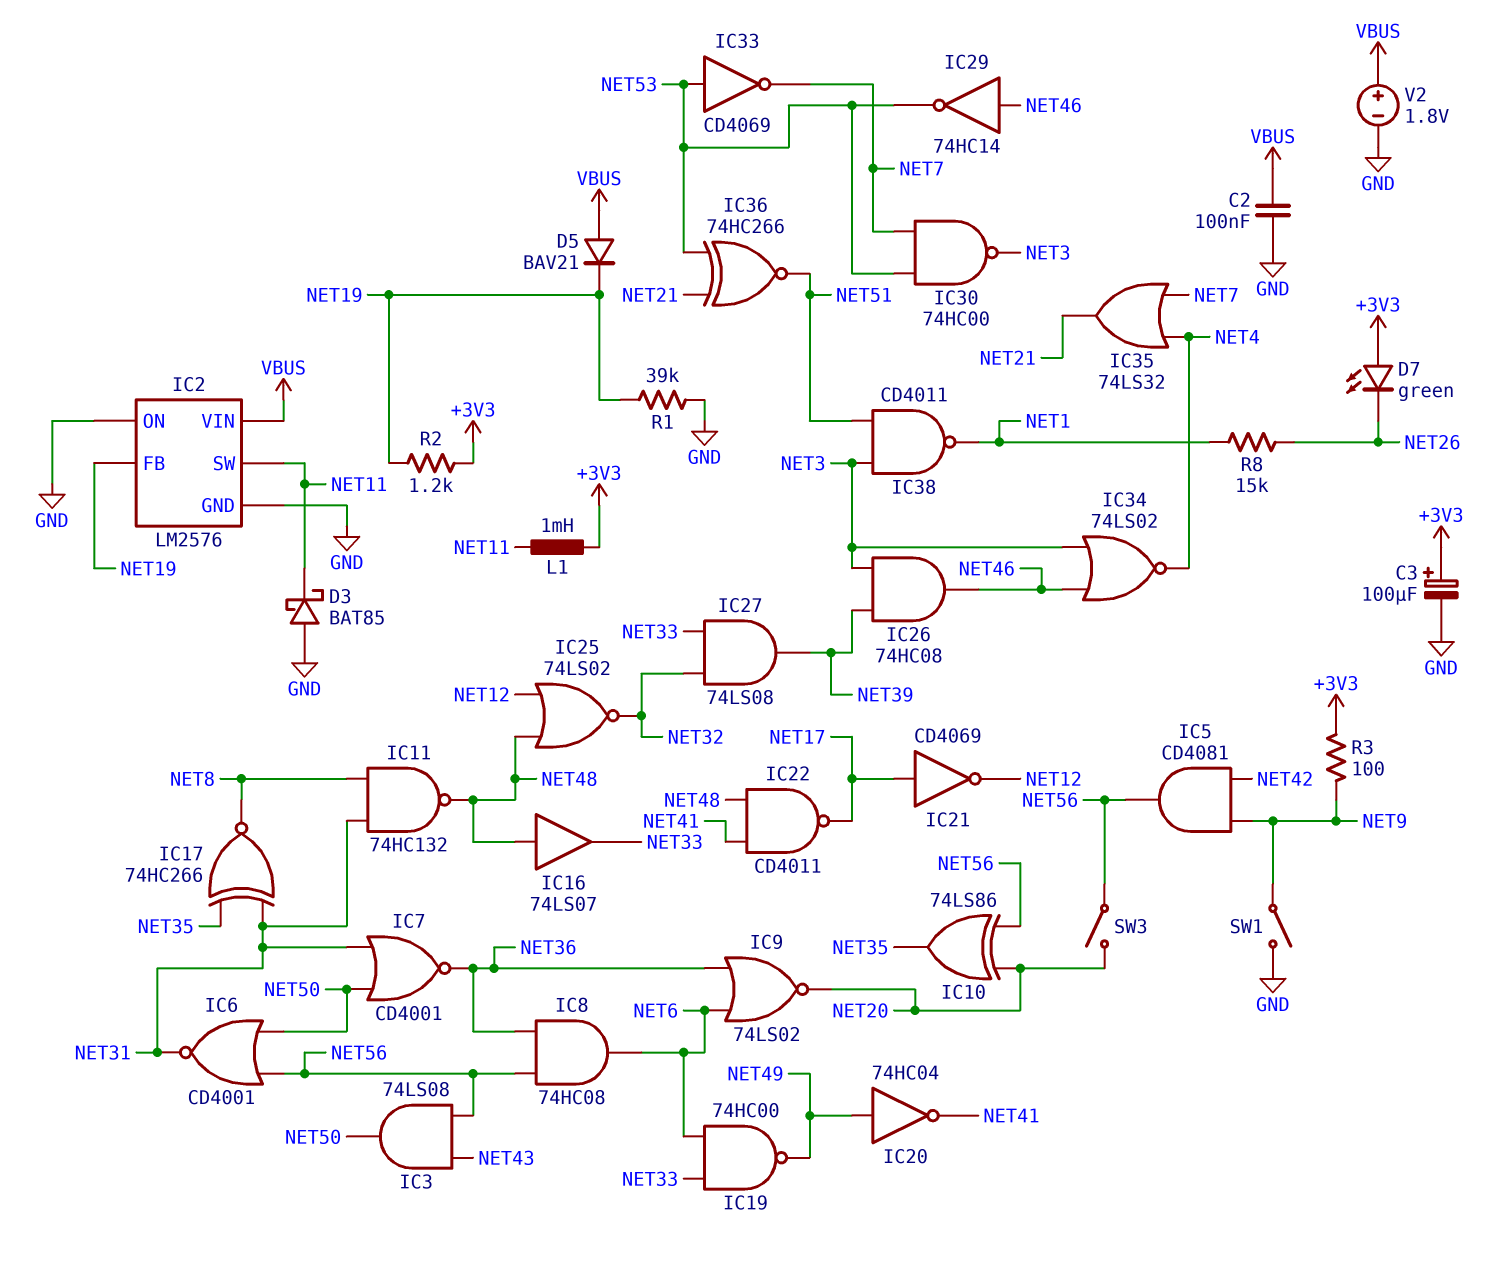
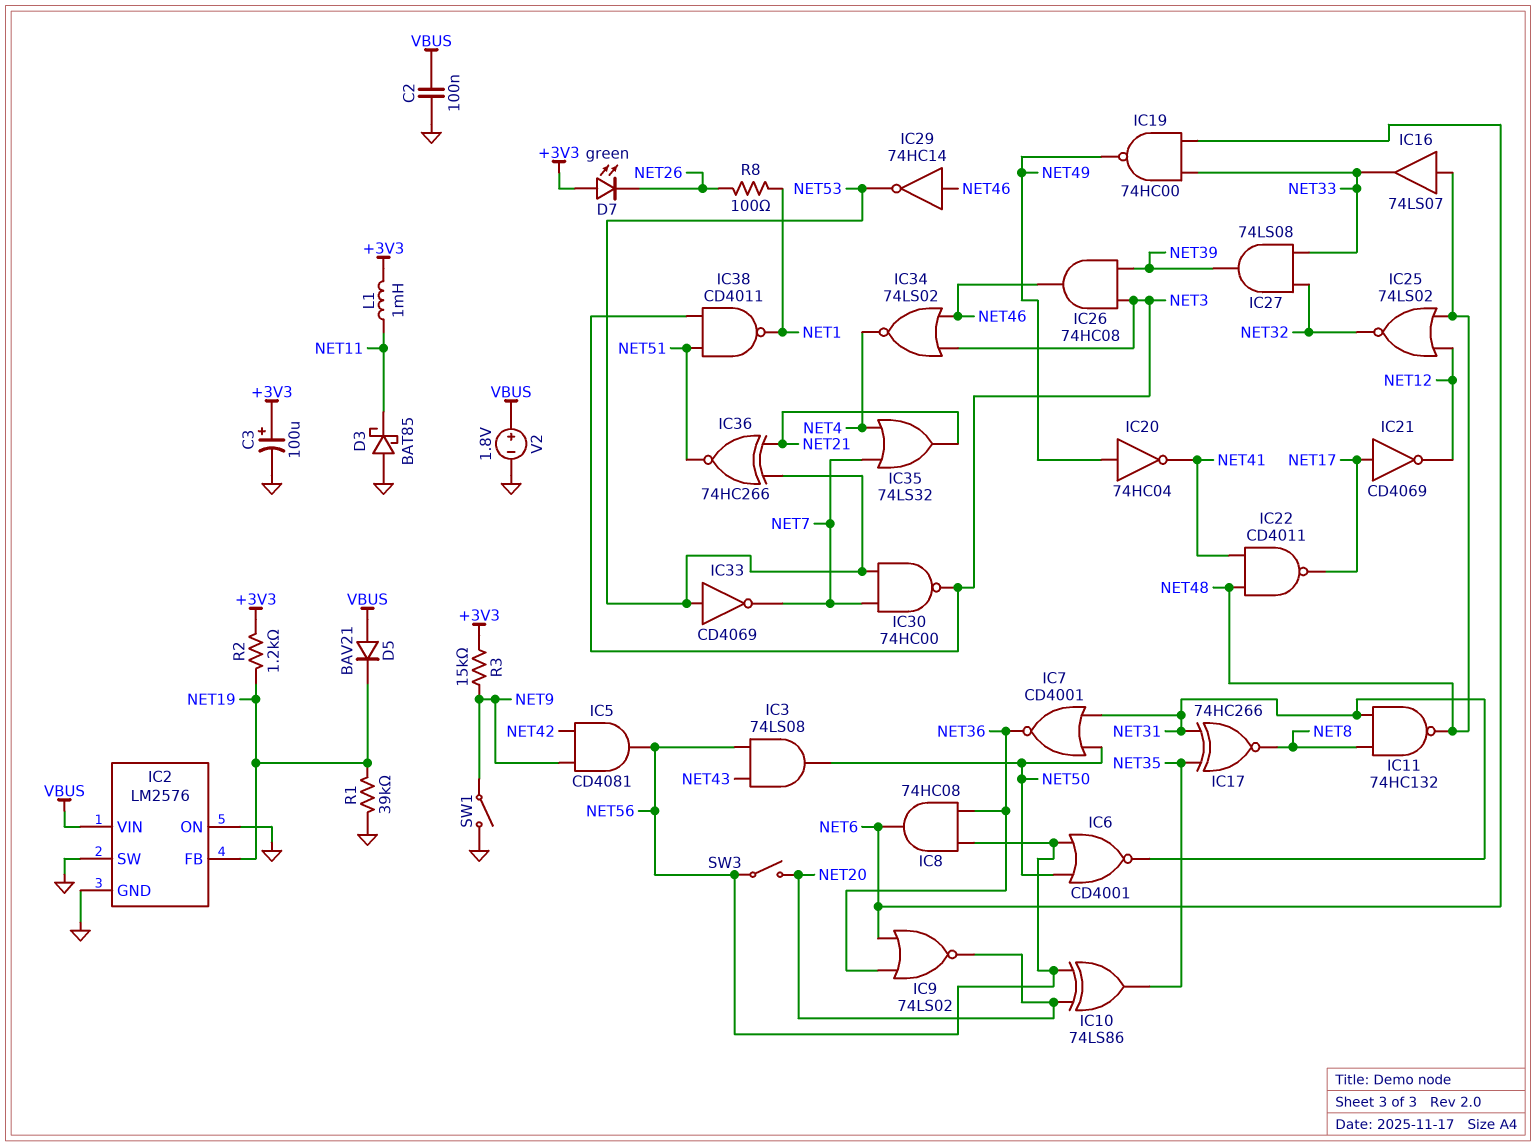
IC2 pin SW: NET11 -> GND
R3: 100 (+3V3, NET9) -> 15k (+3V3, NET9)
R8: 15k (NET1, NET26) -> 100 (NET1, NET26)

